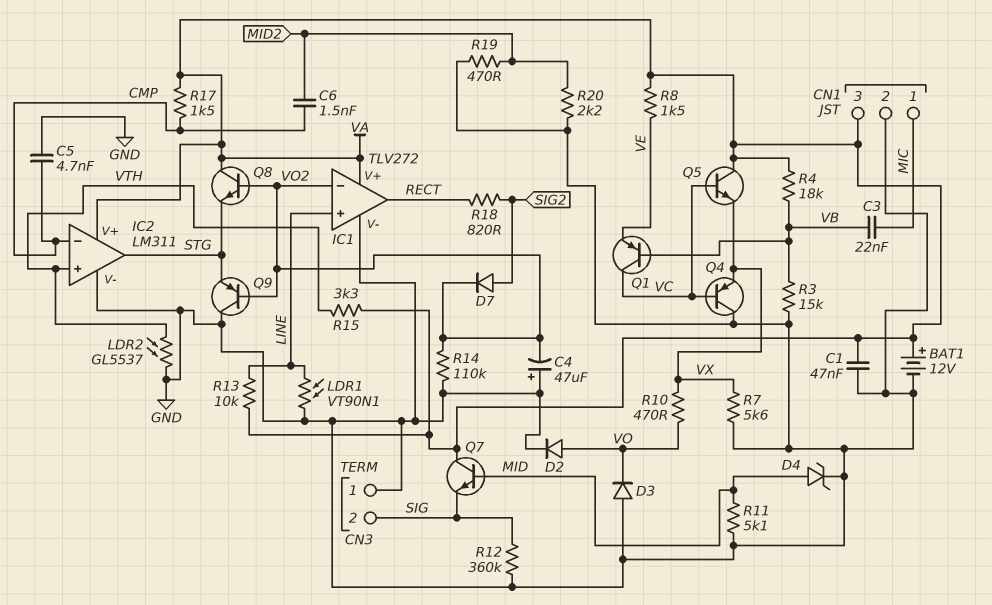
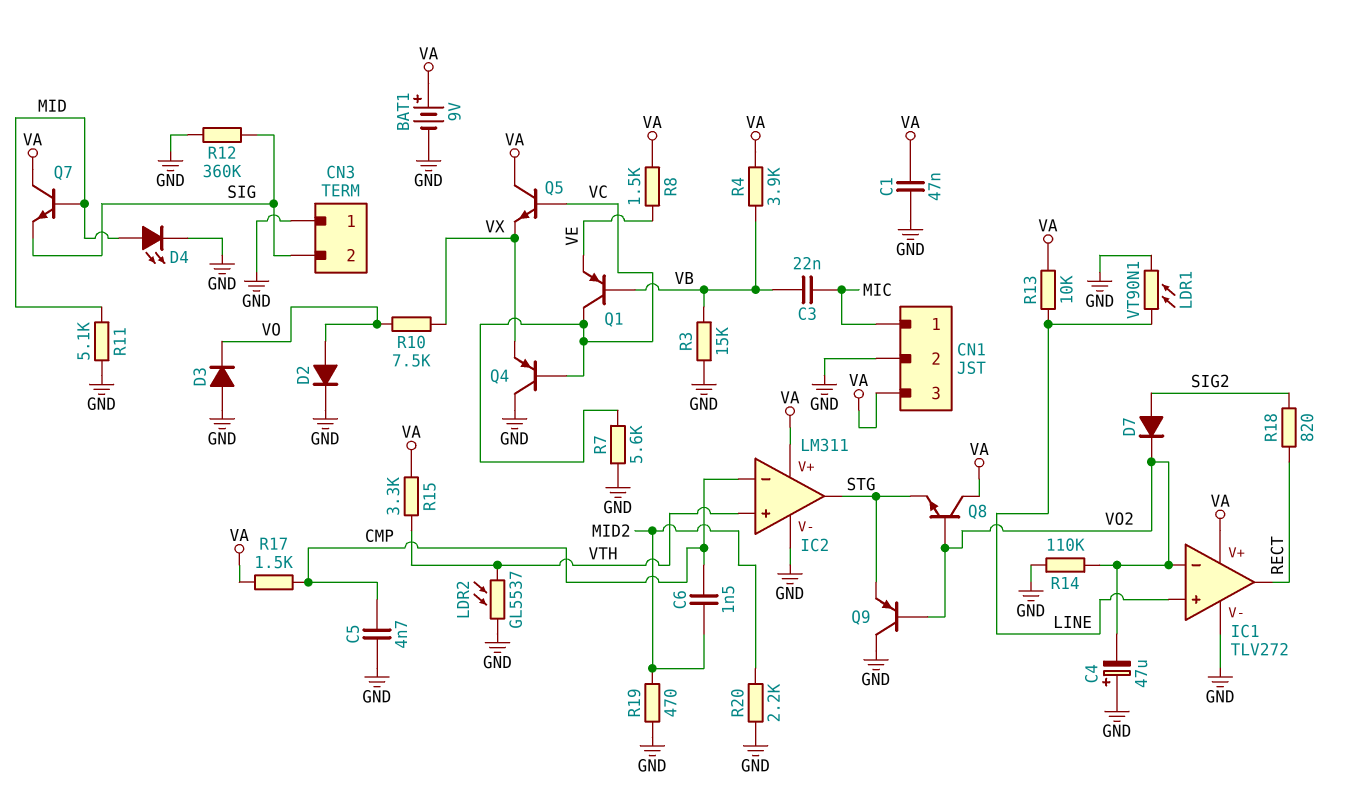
BAT1: 12V (plus VA, minus GND) -> 9V (plus VA, minus GND)
D4: zener (A MID, K GND) -> LED (A MID, K GND)
R4: 18k (VA, VB) -> 3.9k (VA, VB)
R7: 5.6k (GND, VX) -> 5.6k (GND, VC)
R10: 470 (VO, VX) -> 7.5k (VO, VX)

